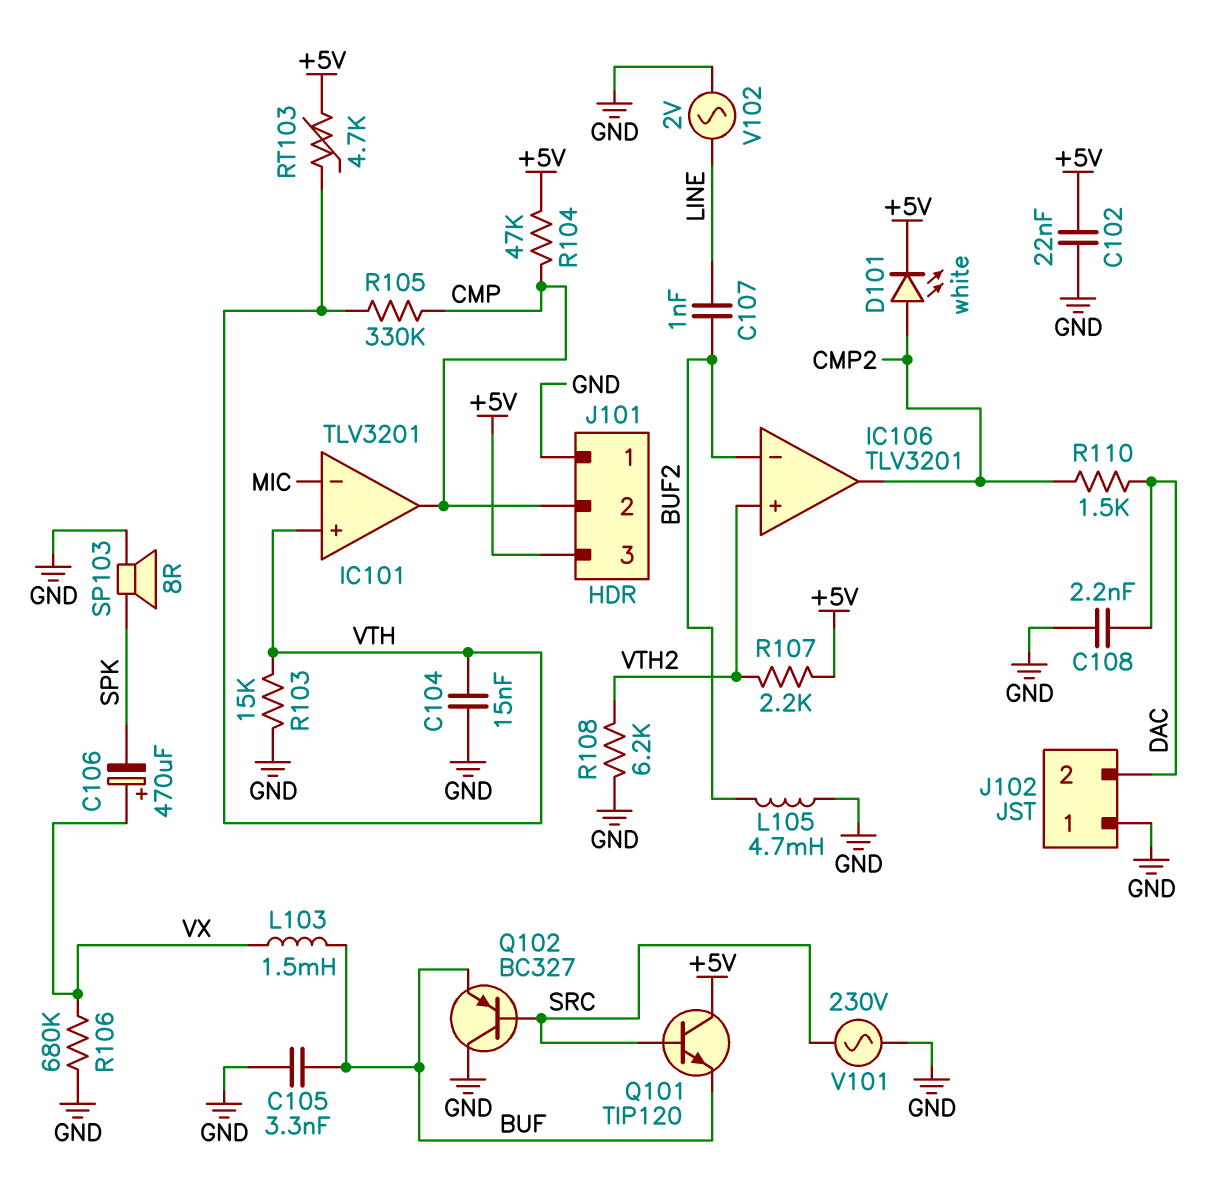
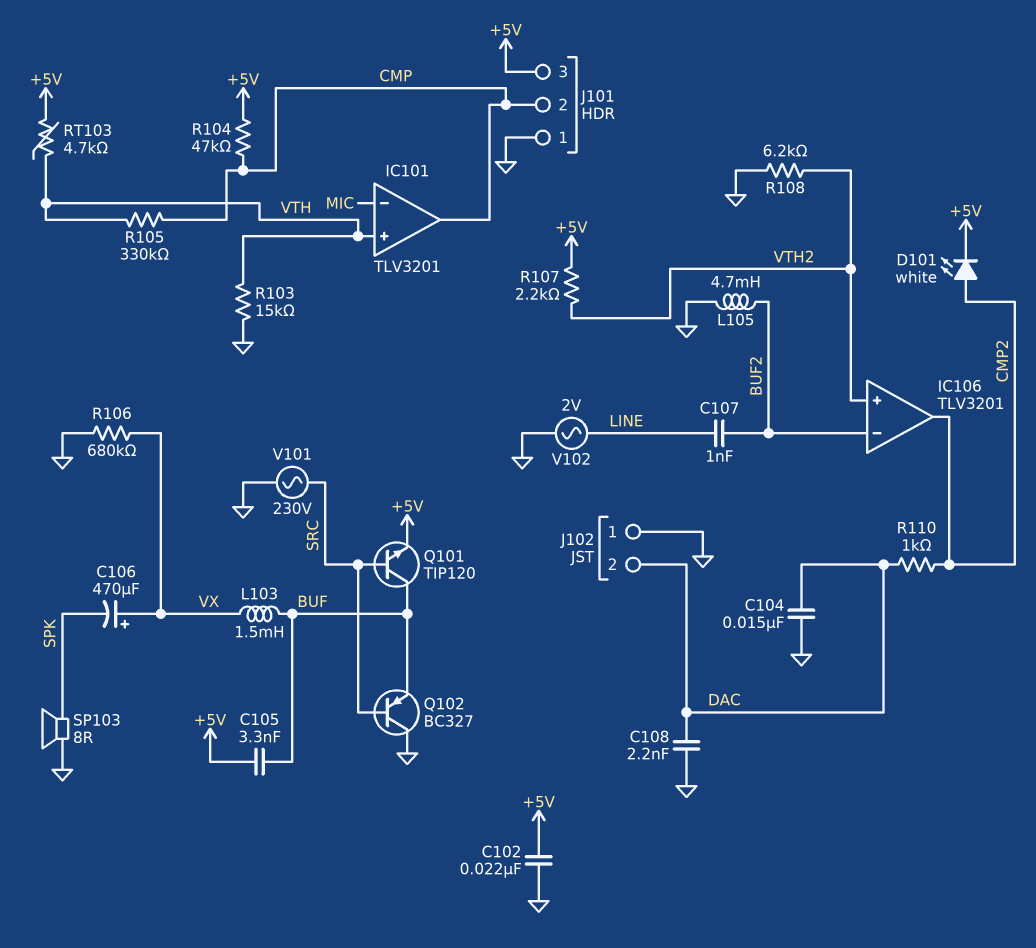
C104: 15nF (GND, VTH) -> 15nF (DAC, GND)
C105: 3.3nF (BUF, GND) -> 3.3nF (+5V, BUF)
Q101: NPN TIP120 (B SRC, C +5V, E BUF) -> NPN TIP120 (B SRC, C BUF, E +5V)
R110: 1.5k (CMP2, DAC) -> 1k (CMP2, DAC)

